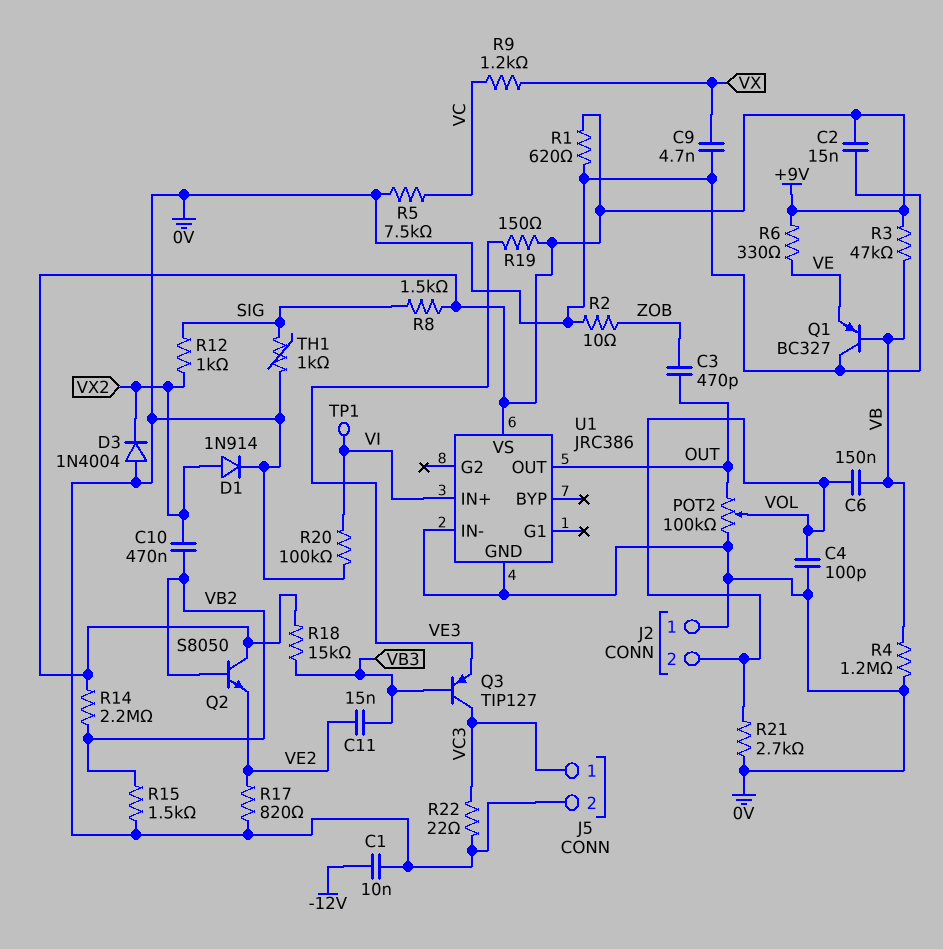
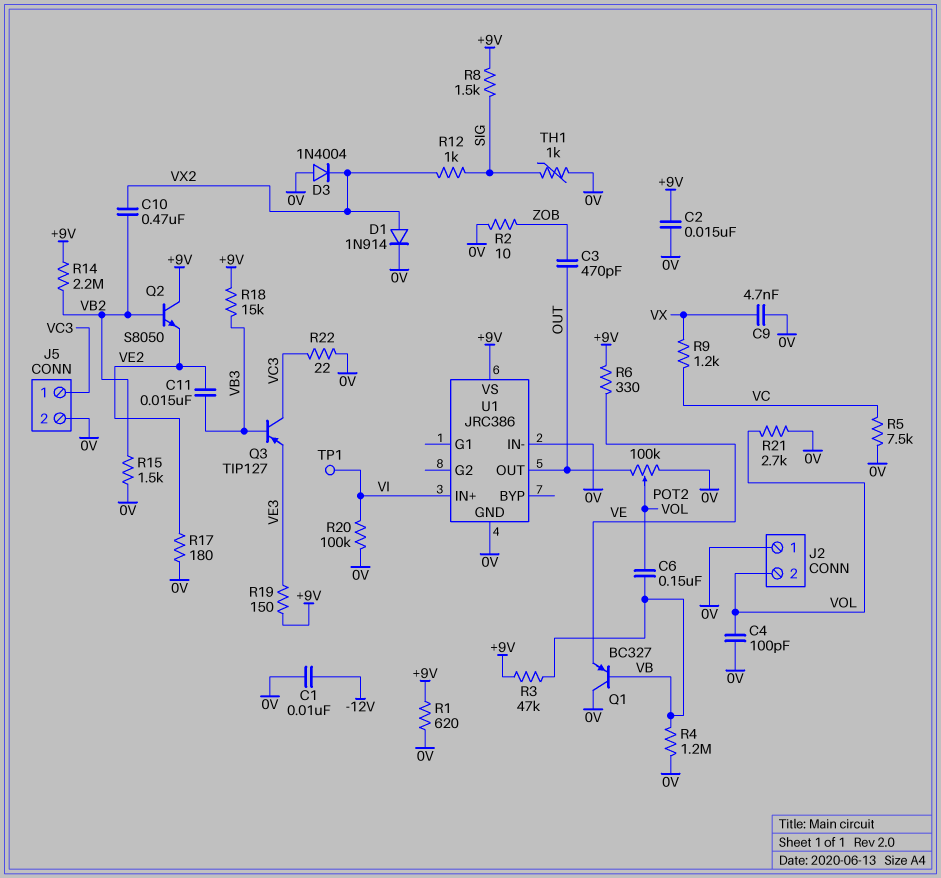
R17: 820 (0V, VE2) -> 180 (0V, VE2)

